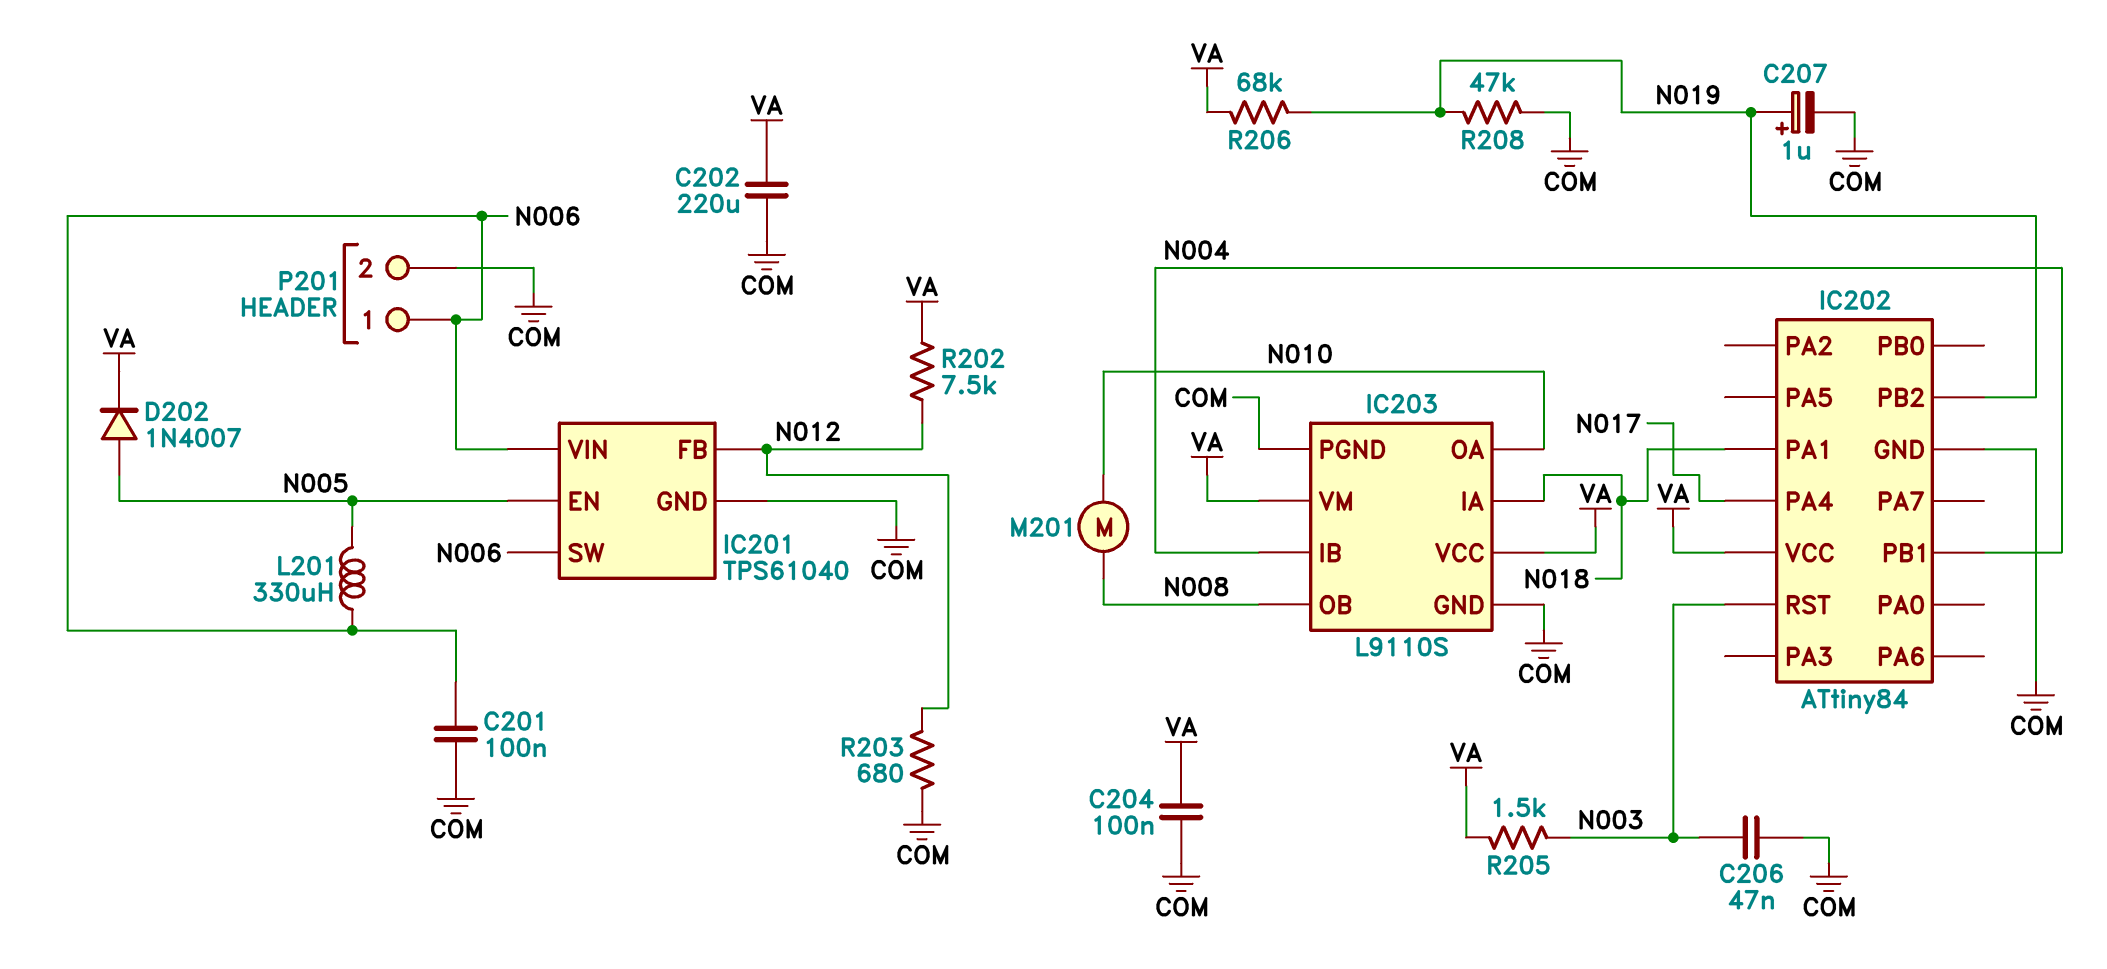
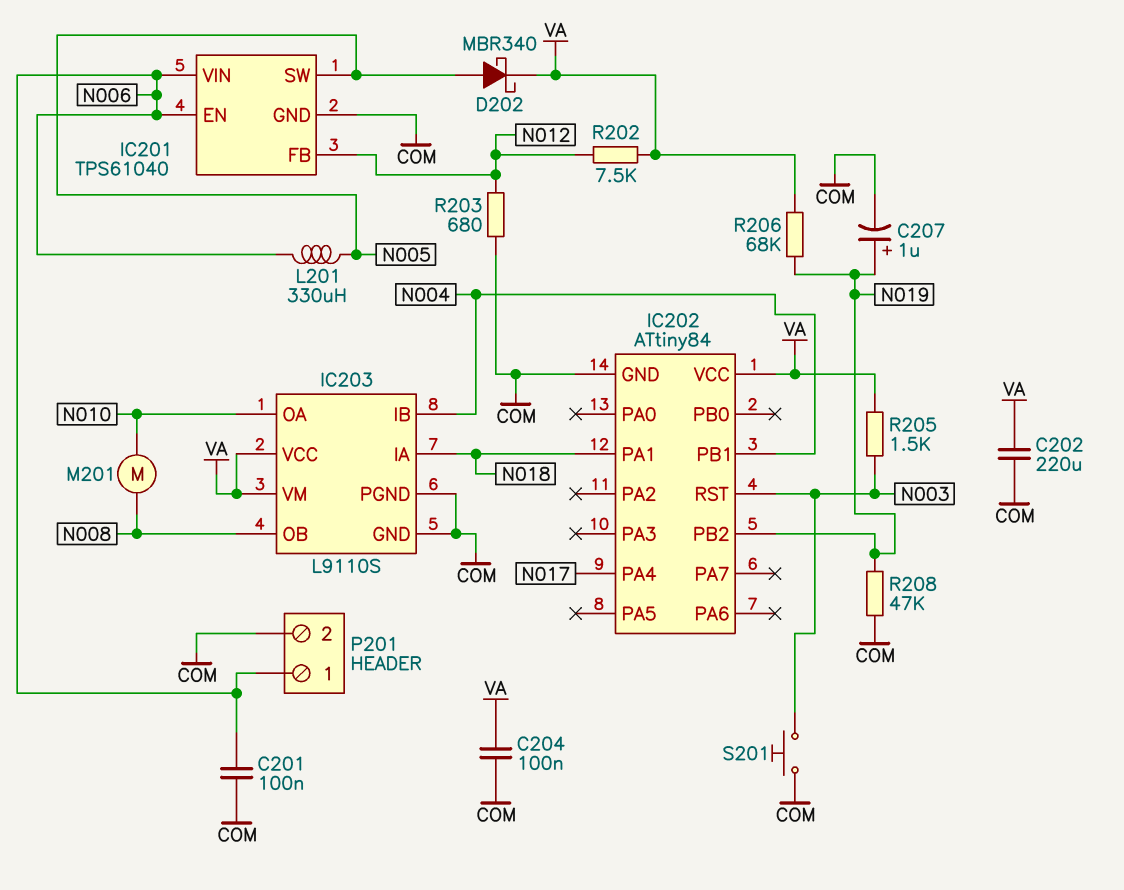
C206: 47nF (COM, N003) -> none
D202: diode 1N4007 (A N005, K VA) -> schottky MBR340 (A N005, K VA)
IC201 pin EN: N005 -> N006
IC201 pin SW: N006 -> N005
S201: none -> button (COM, N003)

